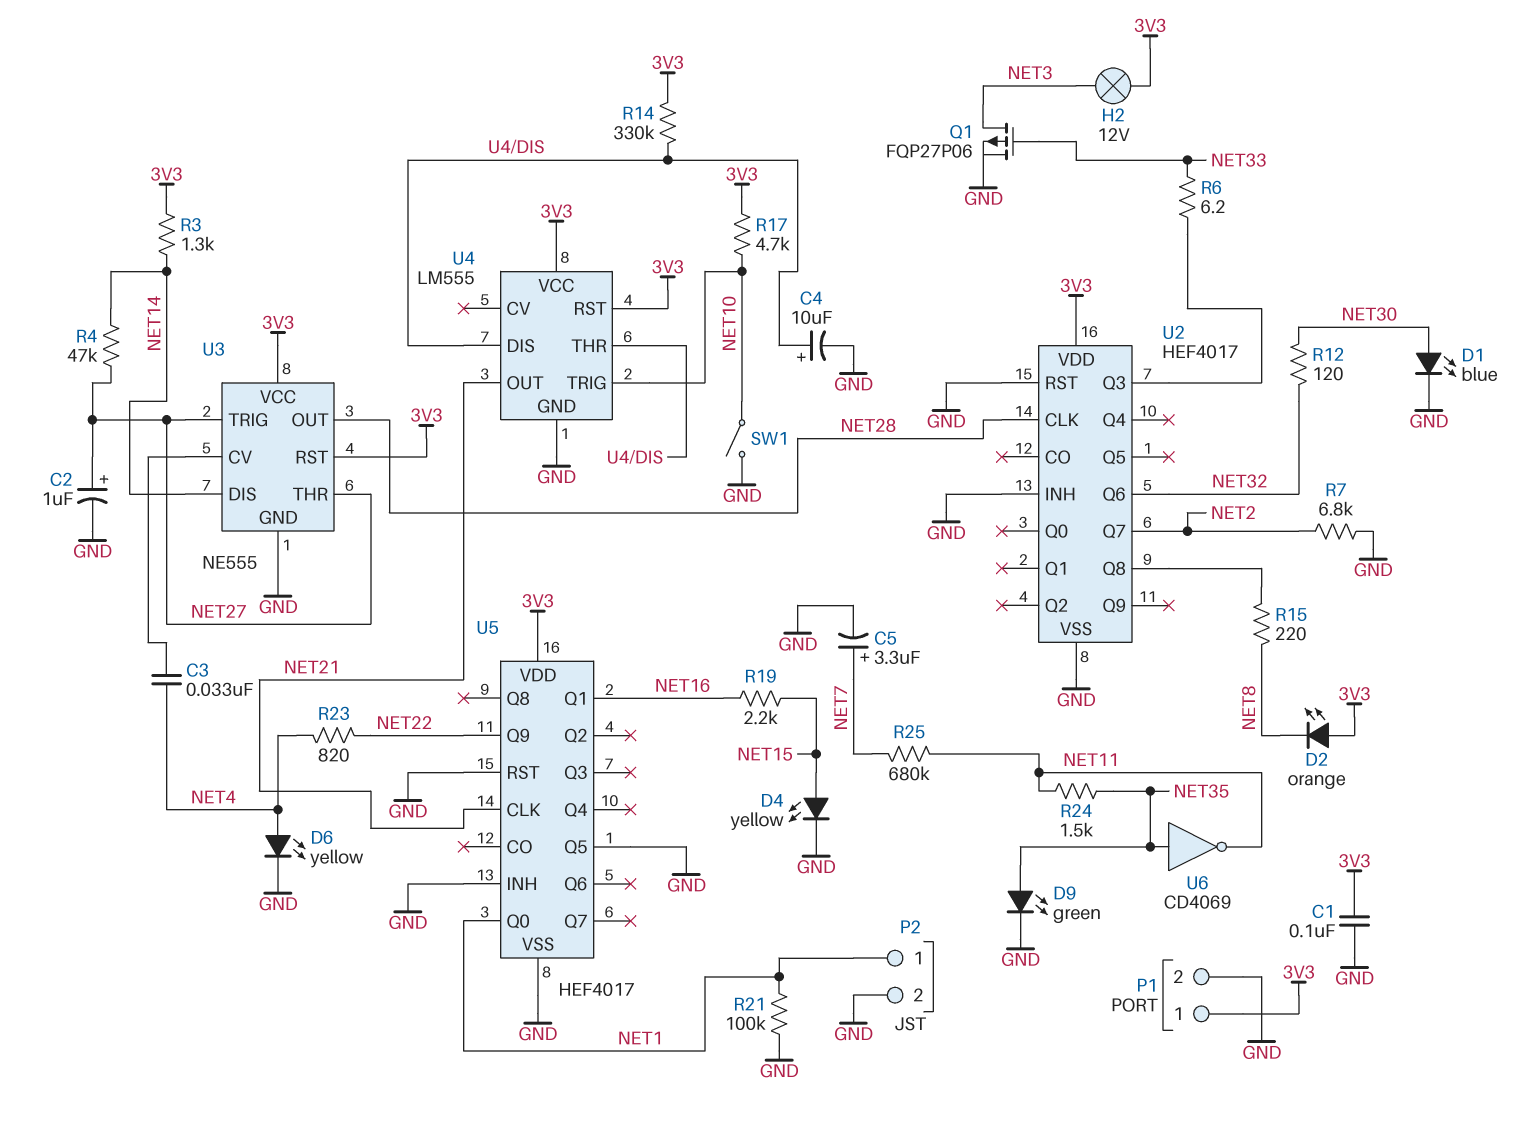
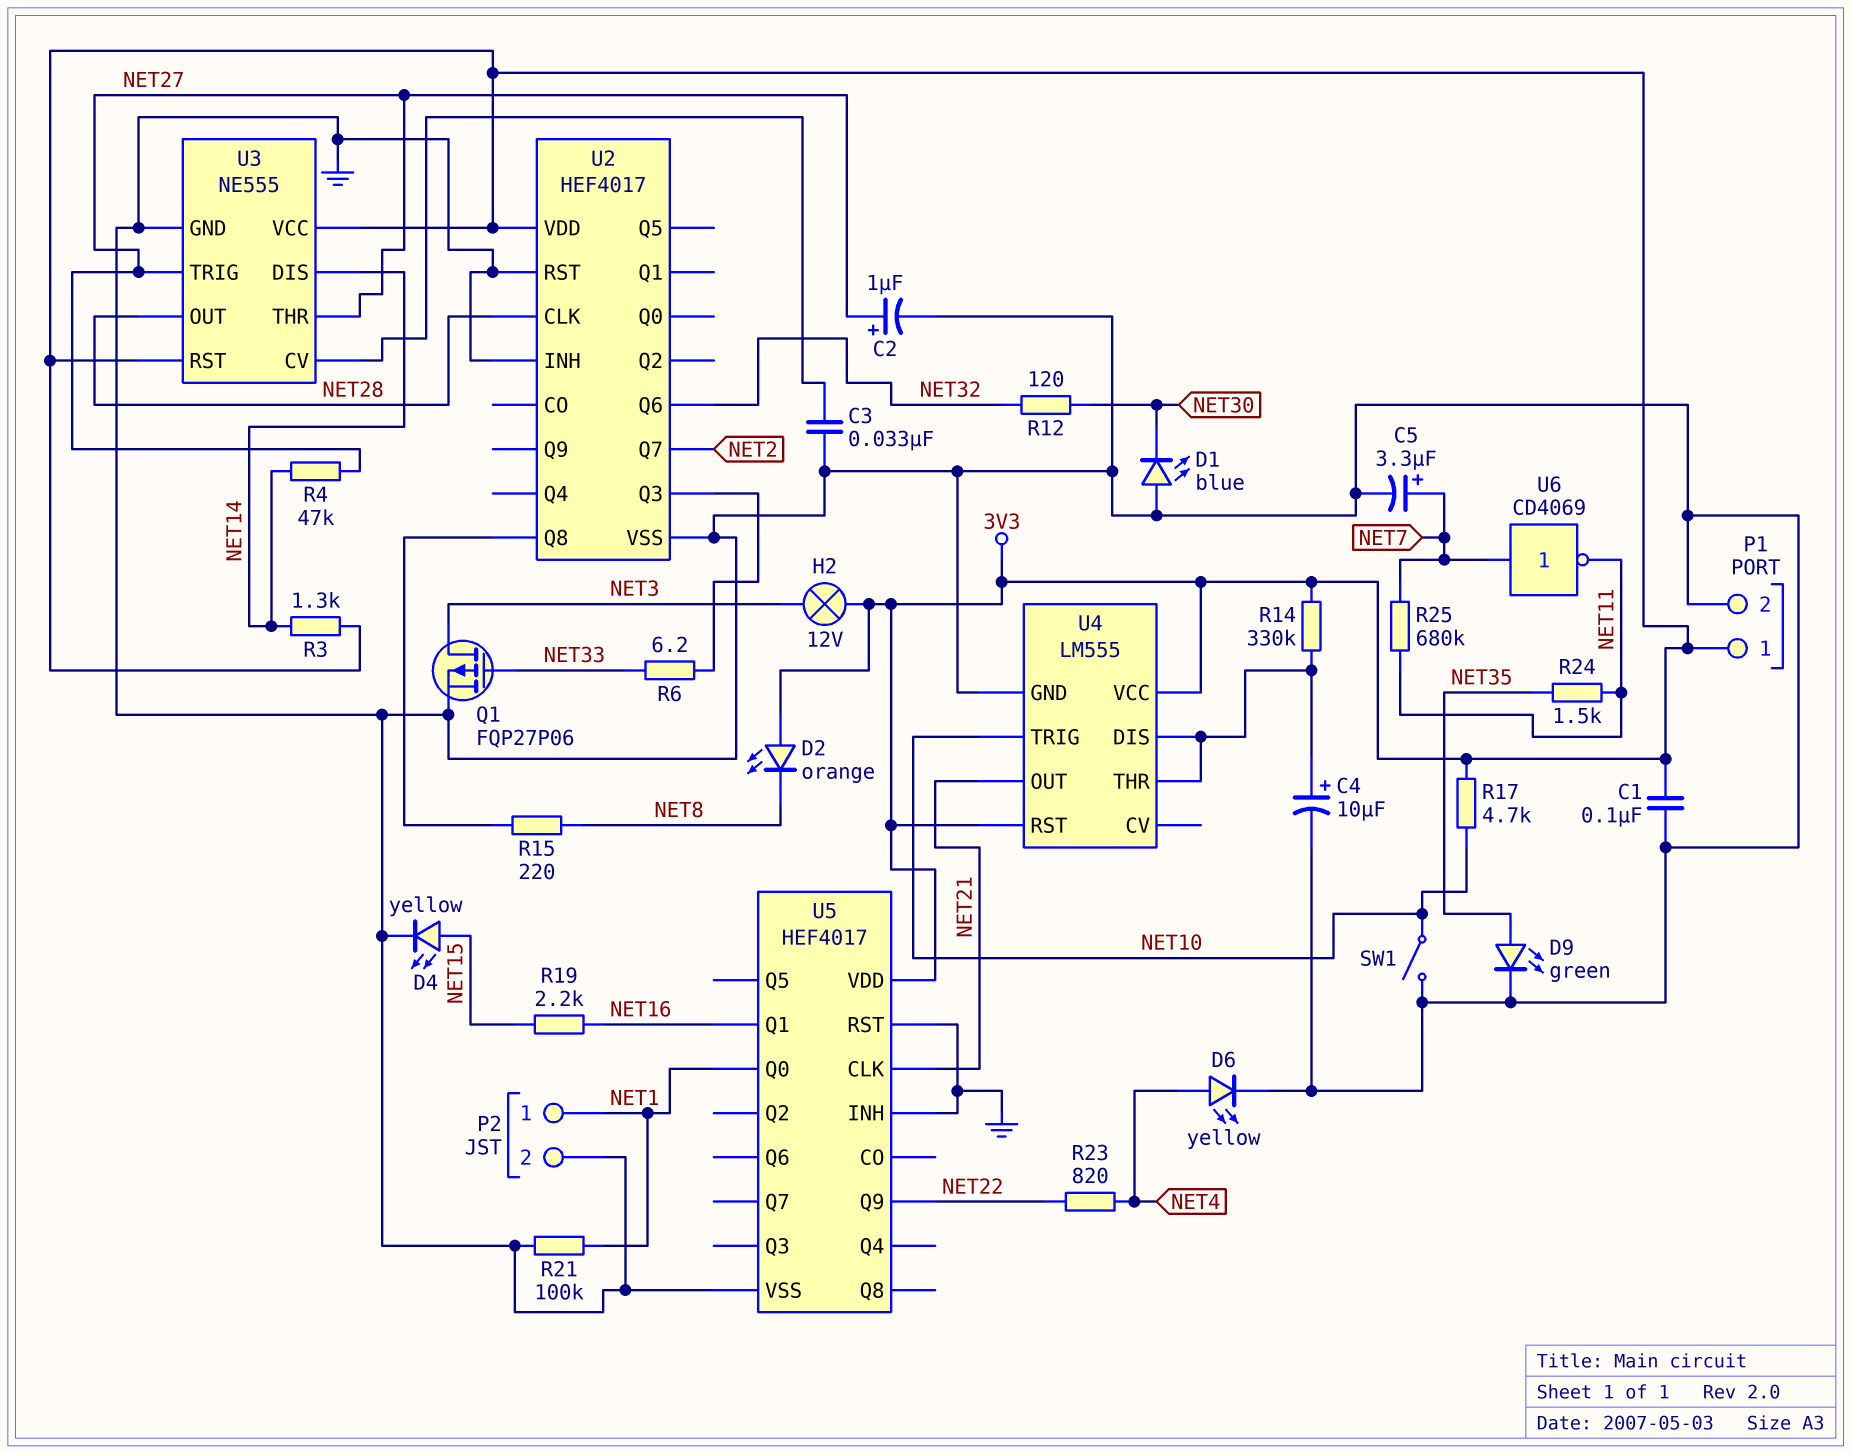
C3: 33nF (NET4, U3/CV) -> 33nF (GND, U3/CV)
D1: LED blue (A NET30, K GND) -> LED blue (A GND, K NET30)
R7: 6.8k (GND, NET2) -> none
U5 pin Q5: GND -> none
U6: NOT CD4069 (in NET35, out NET11) -> NOT CD4069 (in NET7, out NET11)

